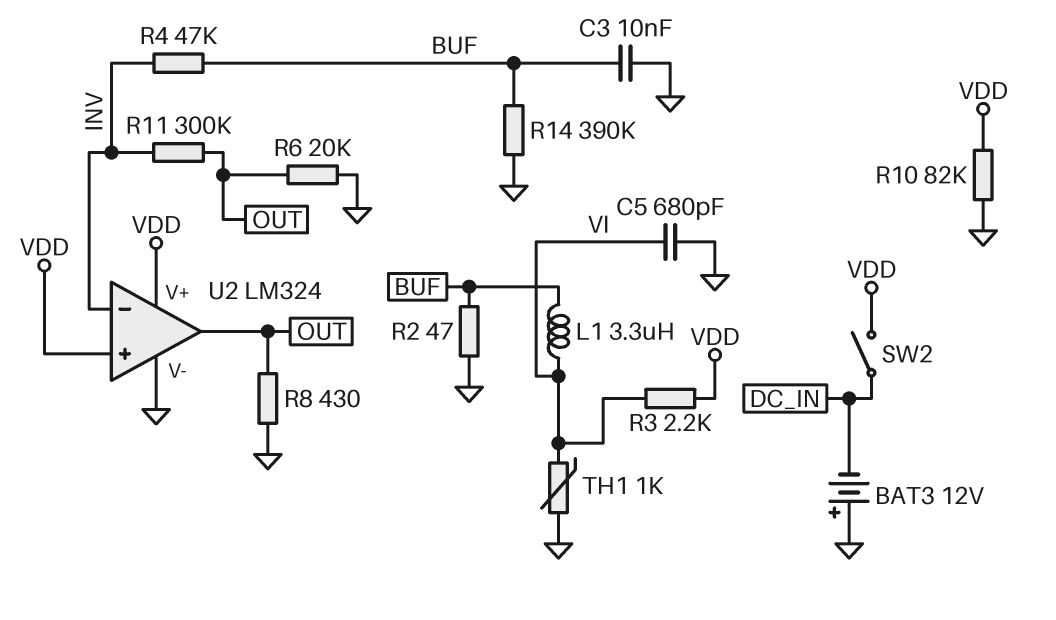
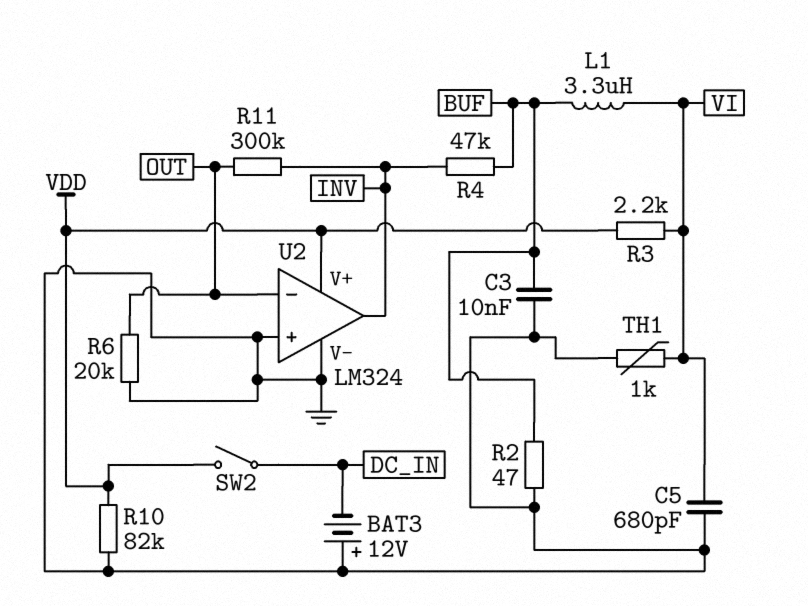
R8: 430 (GND, OUT) -> none
R14: 390k (BUF, GND) -> none
U2 pin in+: VDD -> GND
U2 pin in-: INV -> OUT
U2 pin out: OUT -> INV

